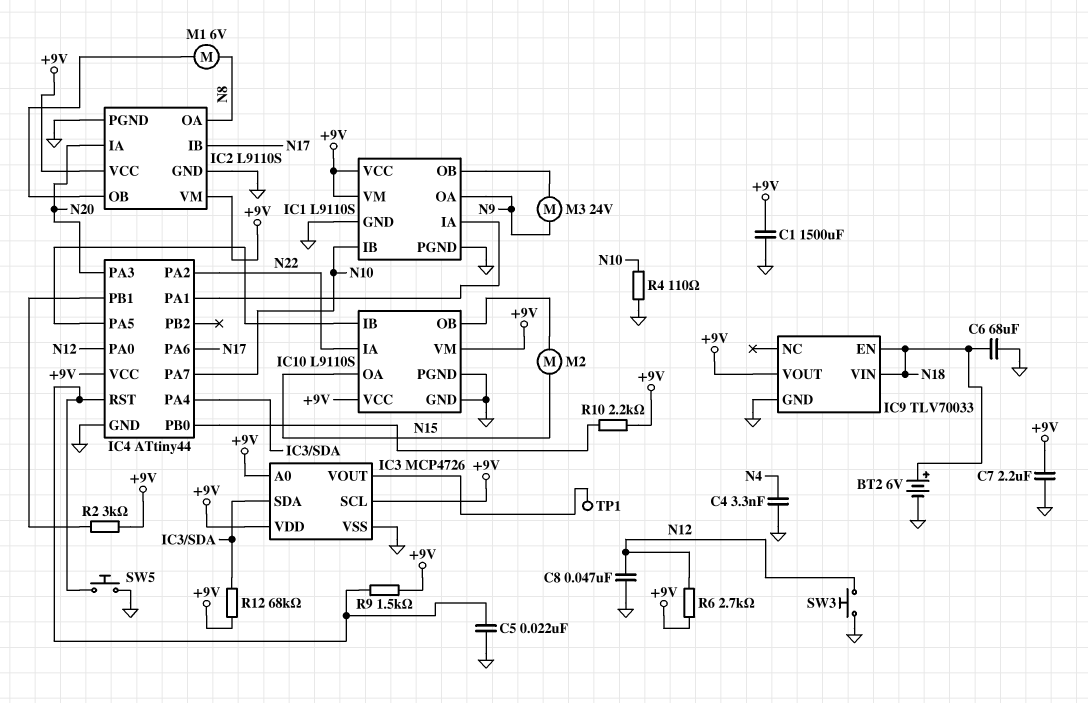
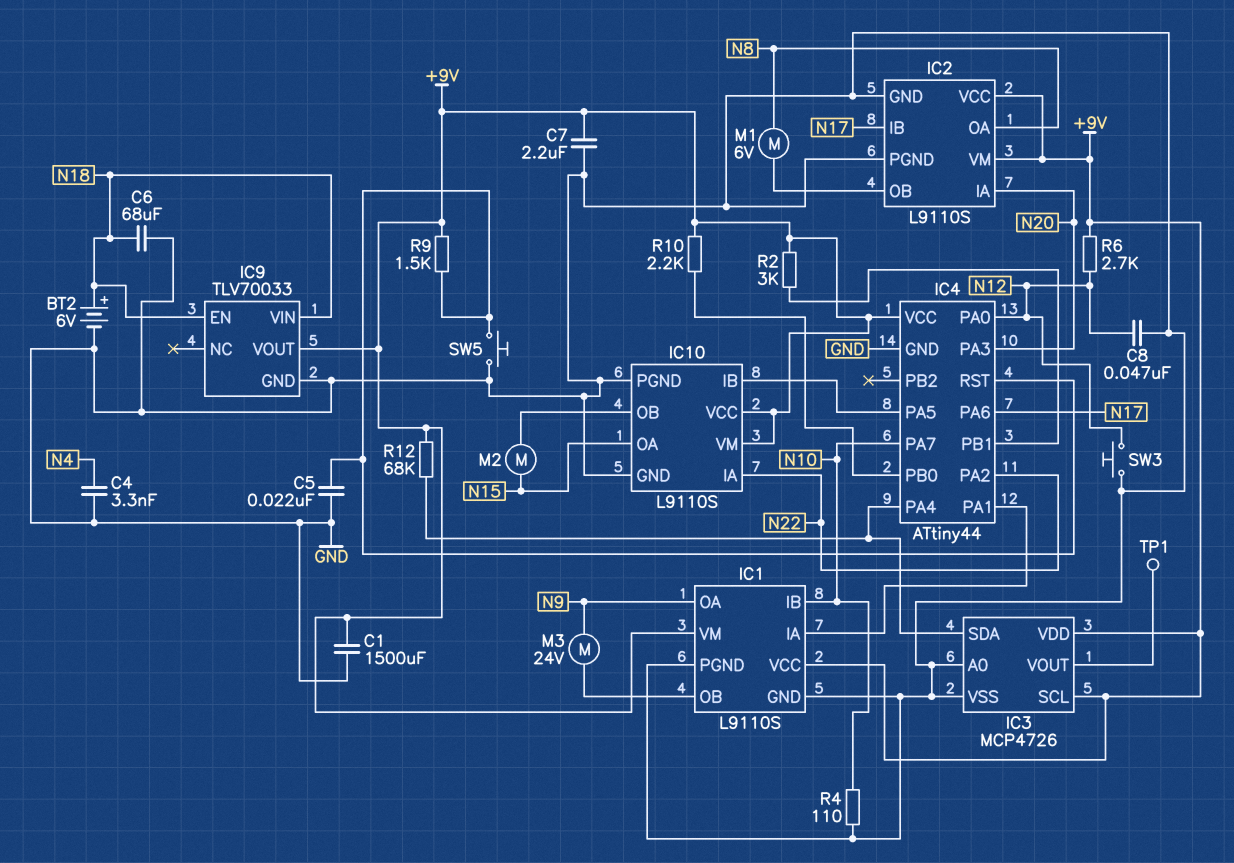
IC3 pin A0: +9V -> GND

